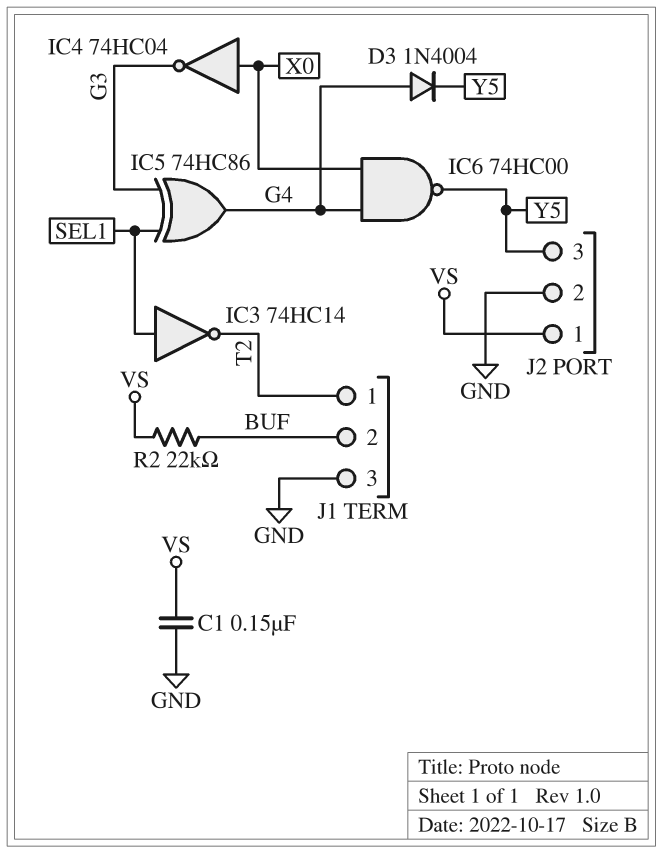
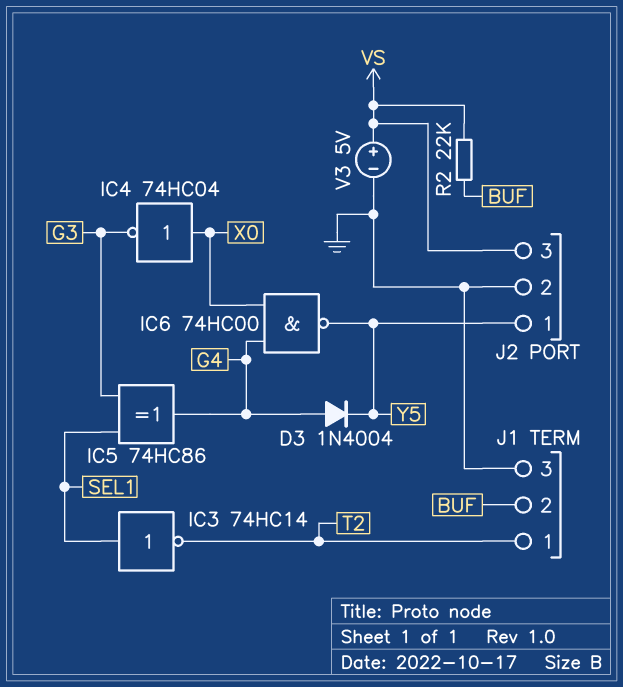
C1: 150nF (GND, VS) -> none
J2 pin 1: VS -> Y5
J2 pin 3: Y5 -> VS
V3: none -> 5V (plus VS, minus GND)

